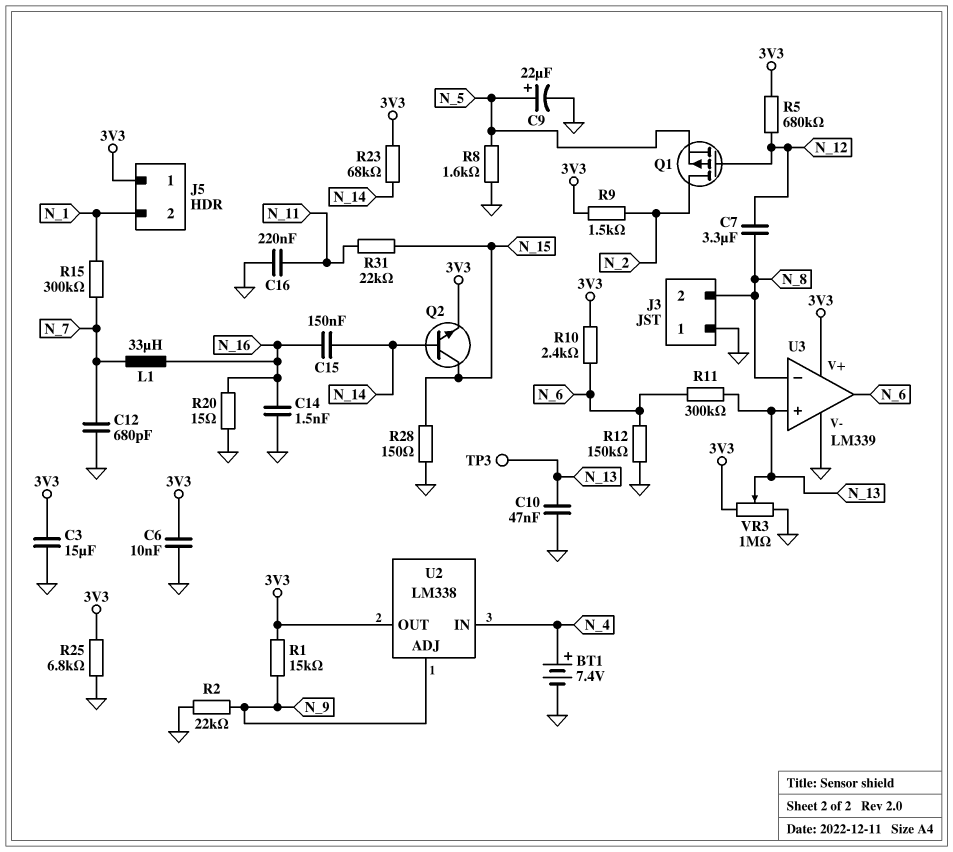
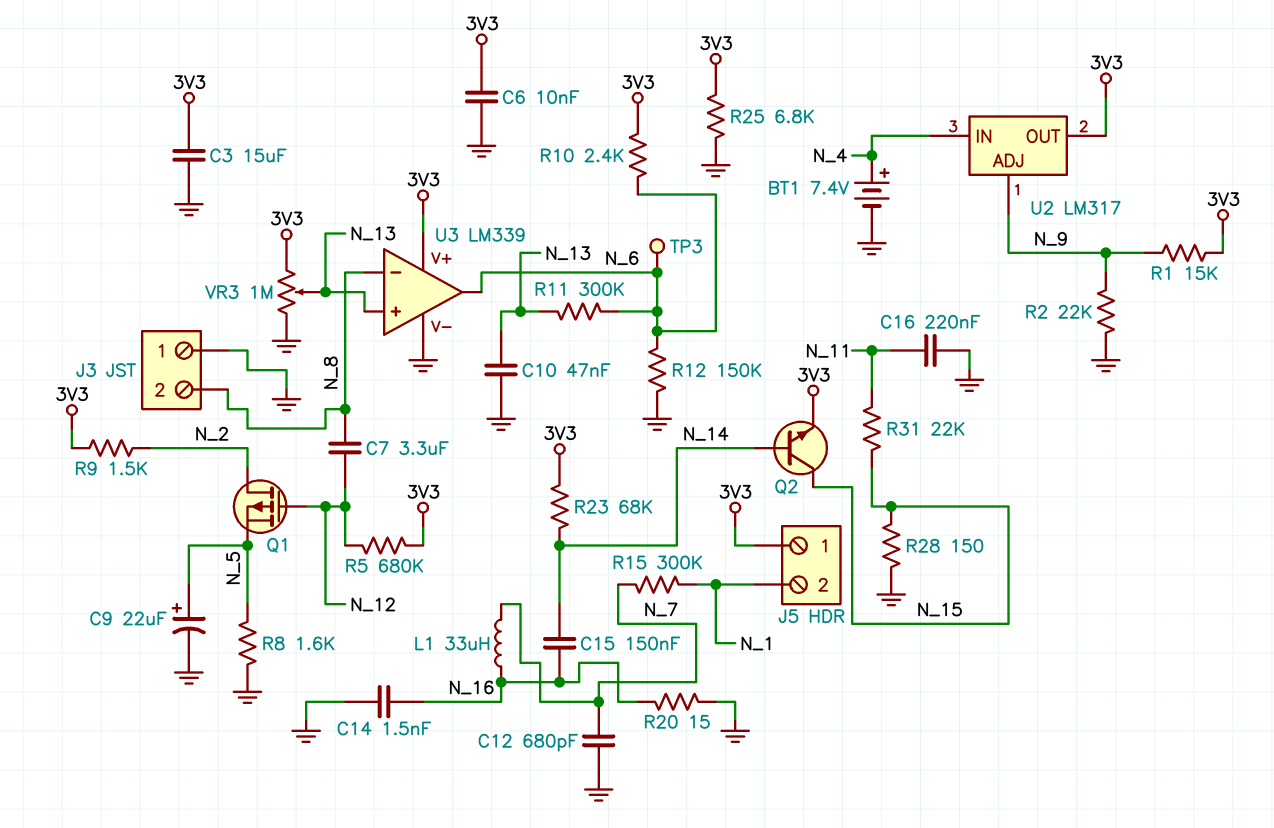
TP3: test point (N_13) -> test point (N_6)
U2: LM338 -> LM317

